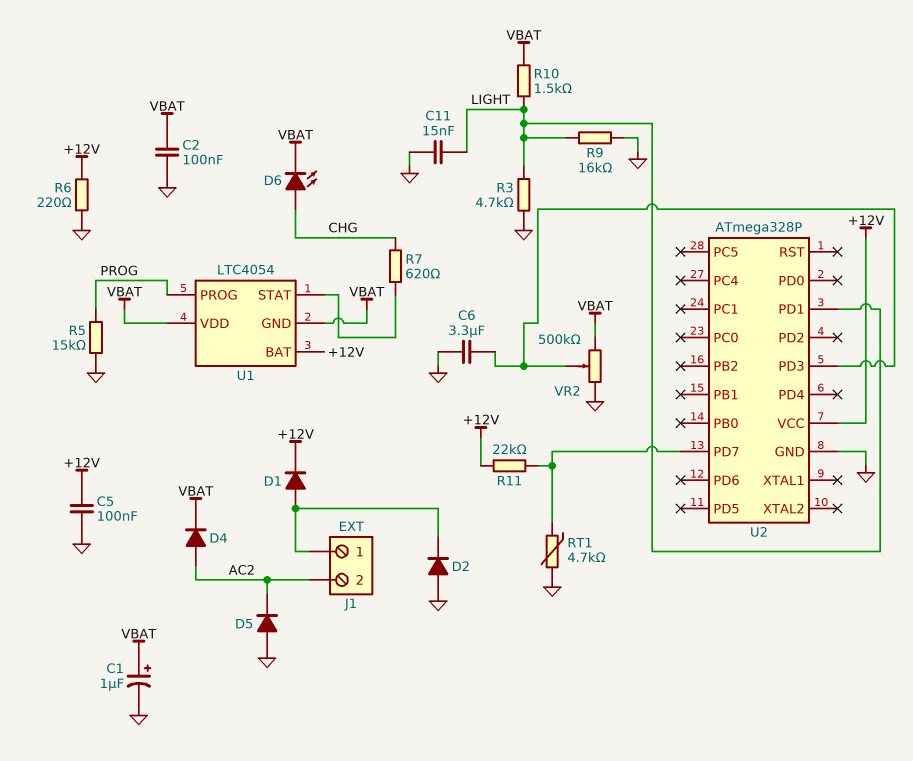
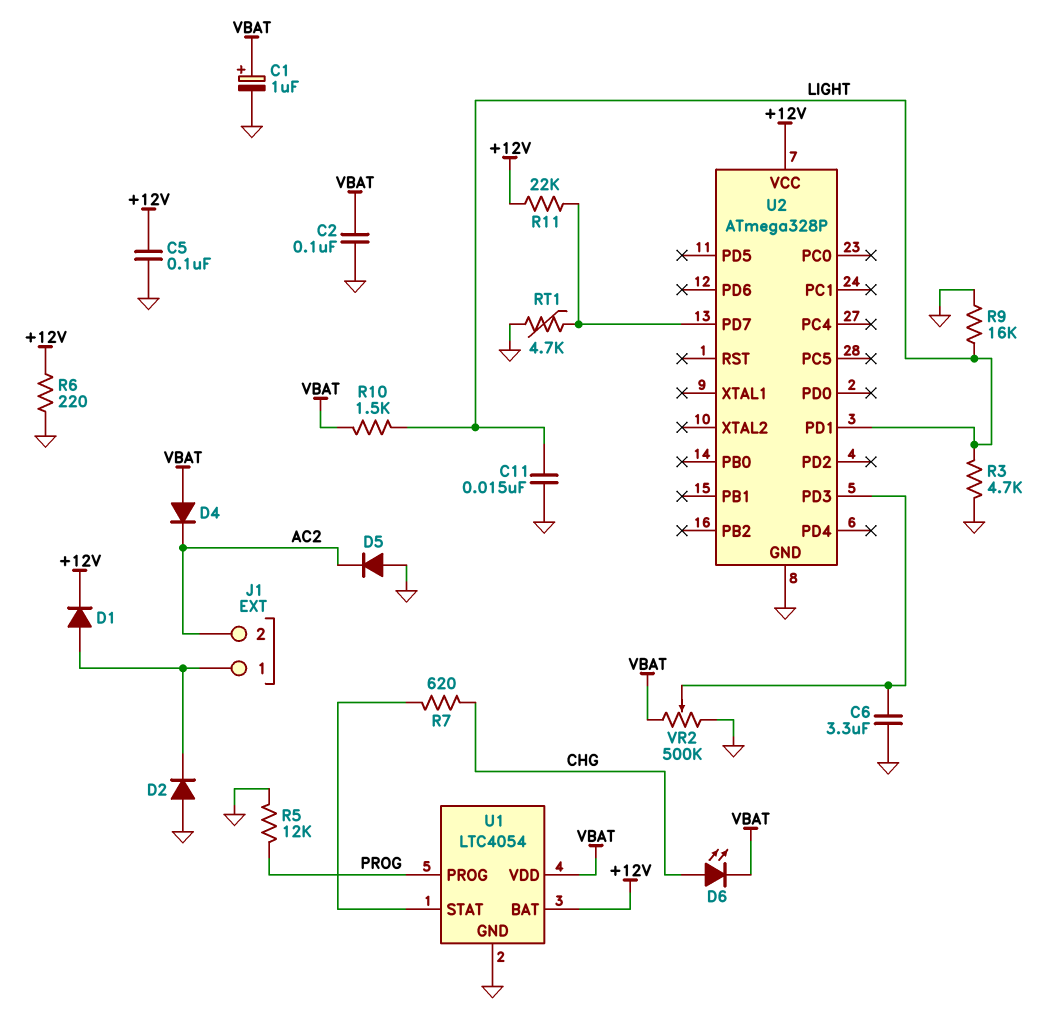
D4: diode (A AC2, K VBAT) -> diode (A VBAT, K AC2)
R5: 15k (GND, PROG) -> 12k (GND, PROG)
U1 pin GND: VBAT -> GND

